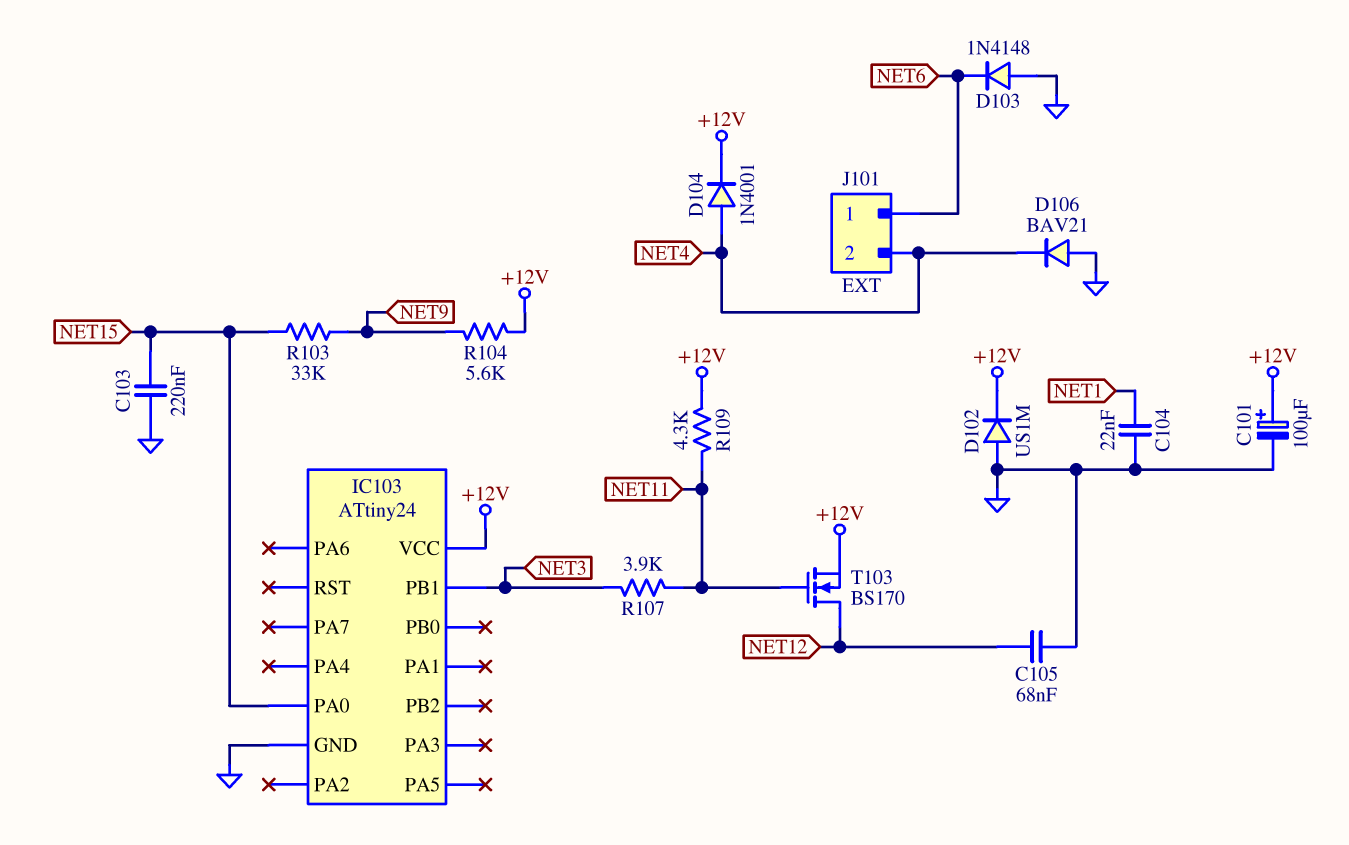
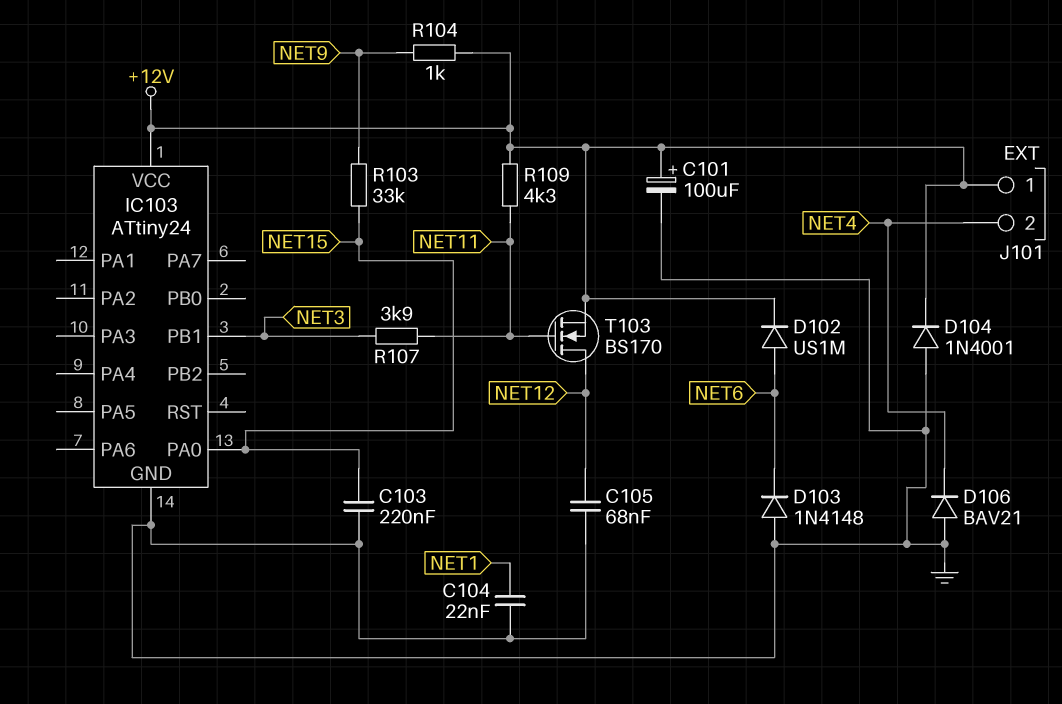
D102: diode US1M (A GND, K +12V) -> diode US1M (A NET6, K +12V)
D104: diode 1N4001 (A NET4, K +12V) -> diode 1N4001 (A GND, K +12V)
J101 pin 1: NET6 -> +12V
R104: 5.6k (+12V, NET9) -> 1k (+12V, NET9)

